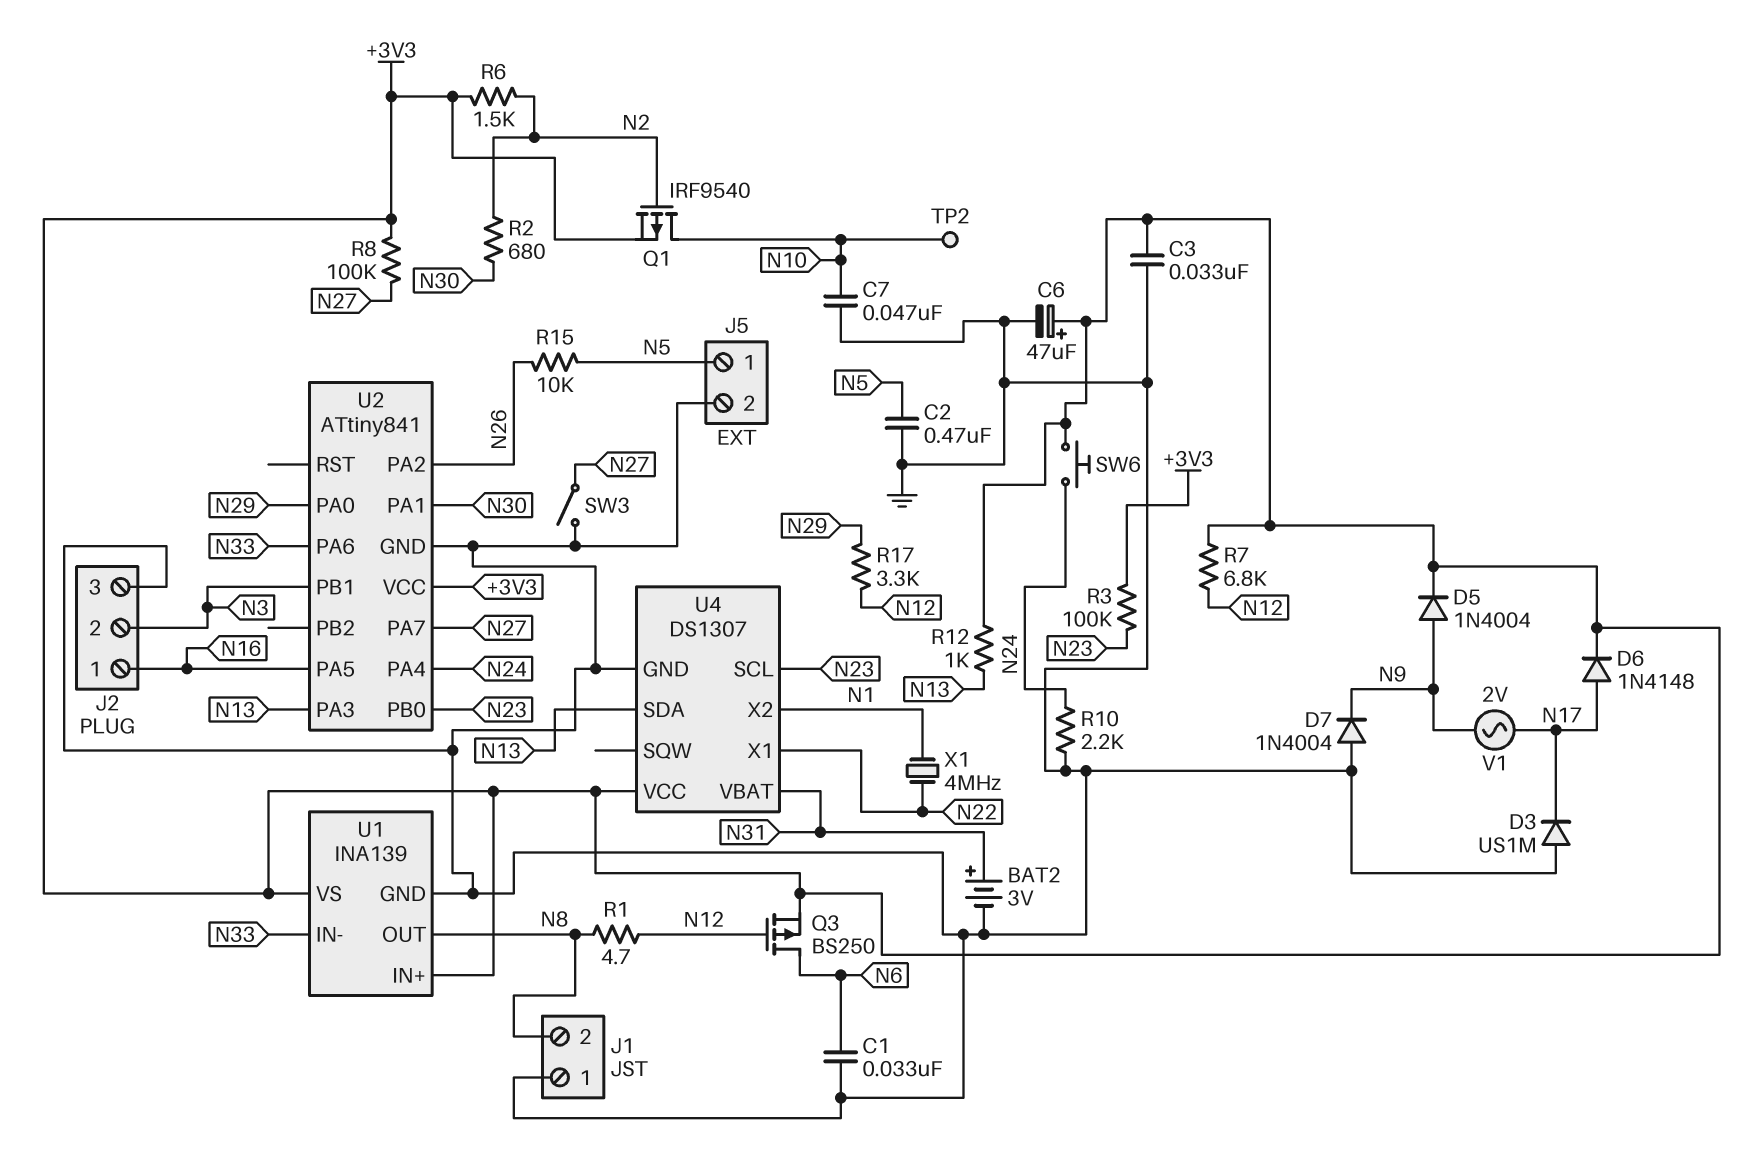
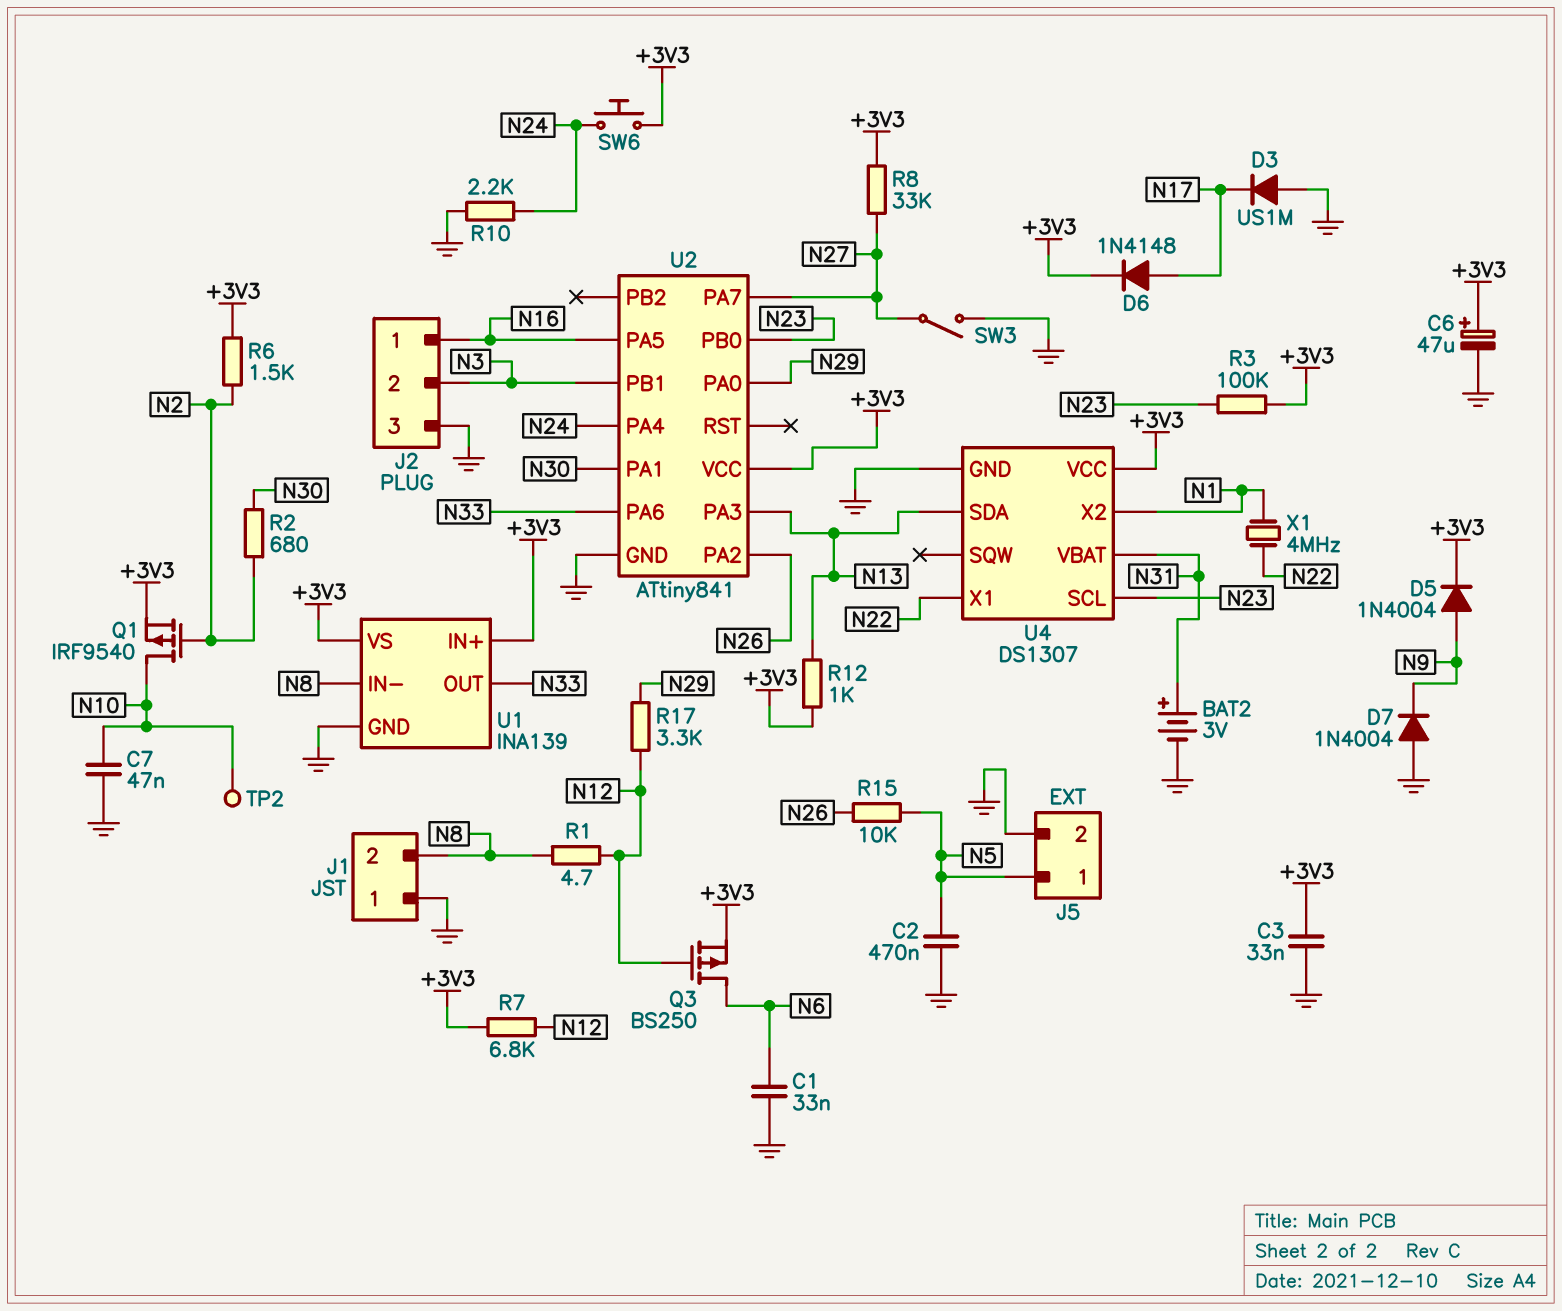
R8: 100k (+3V3, N27) -> 33k (+3V3, N27)
U1 pin IN-: N33 -> N8
U1 pin OUT: N8 -> N33
V1: AC 2V (N9, N17) -> none

